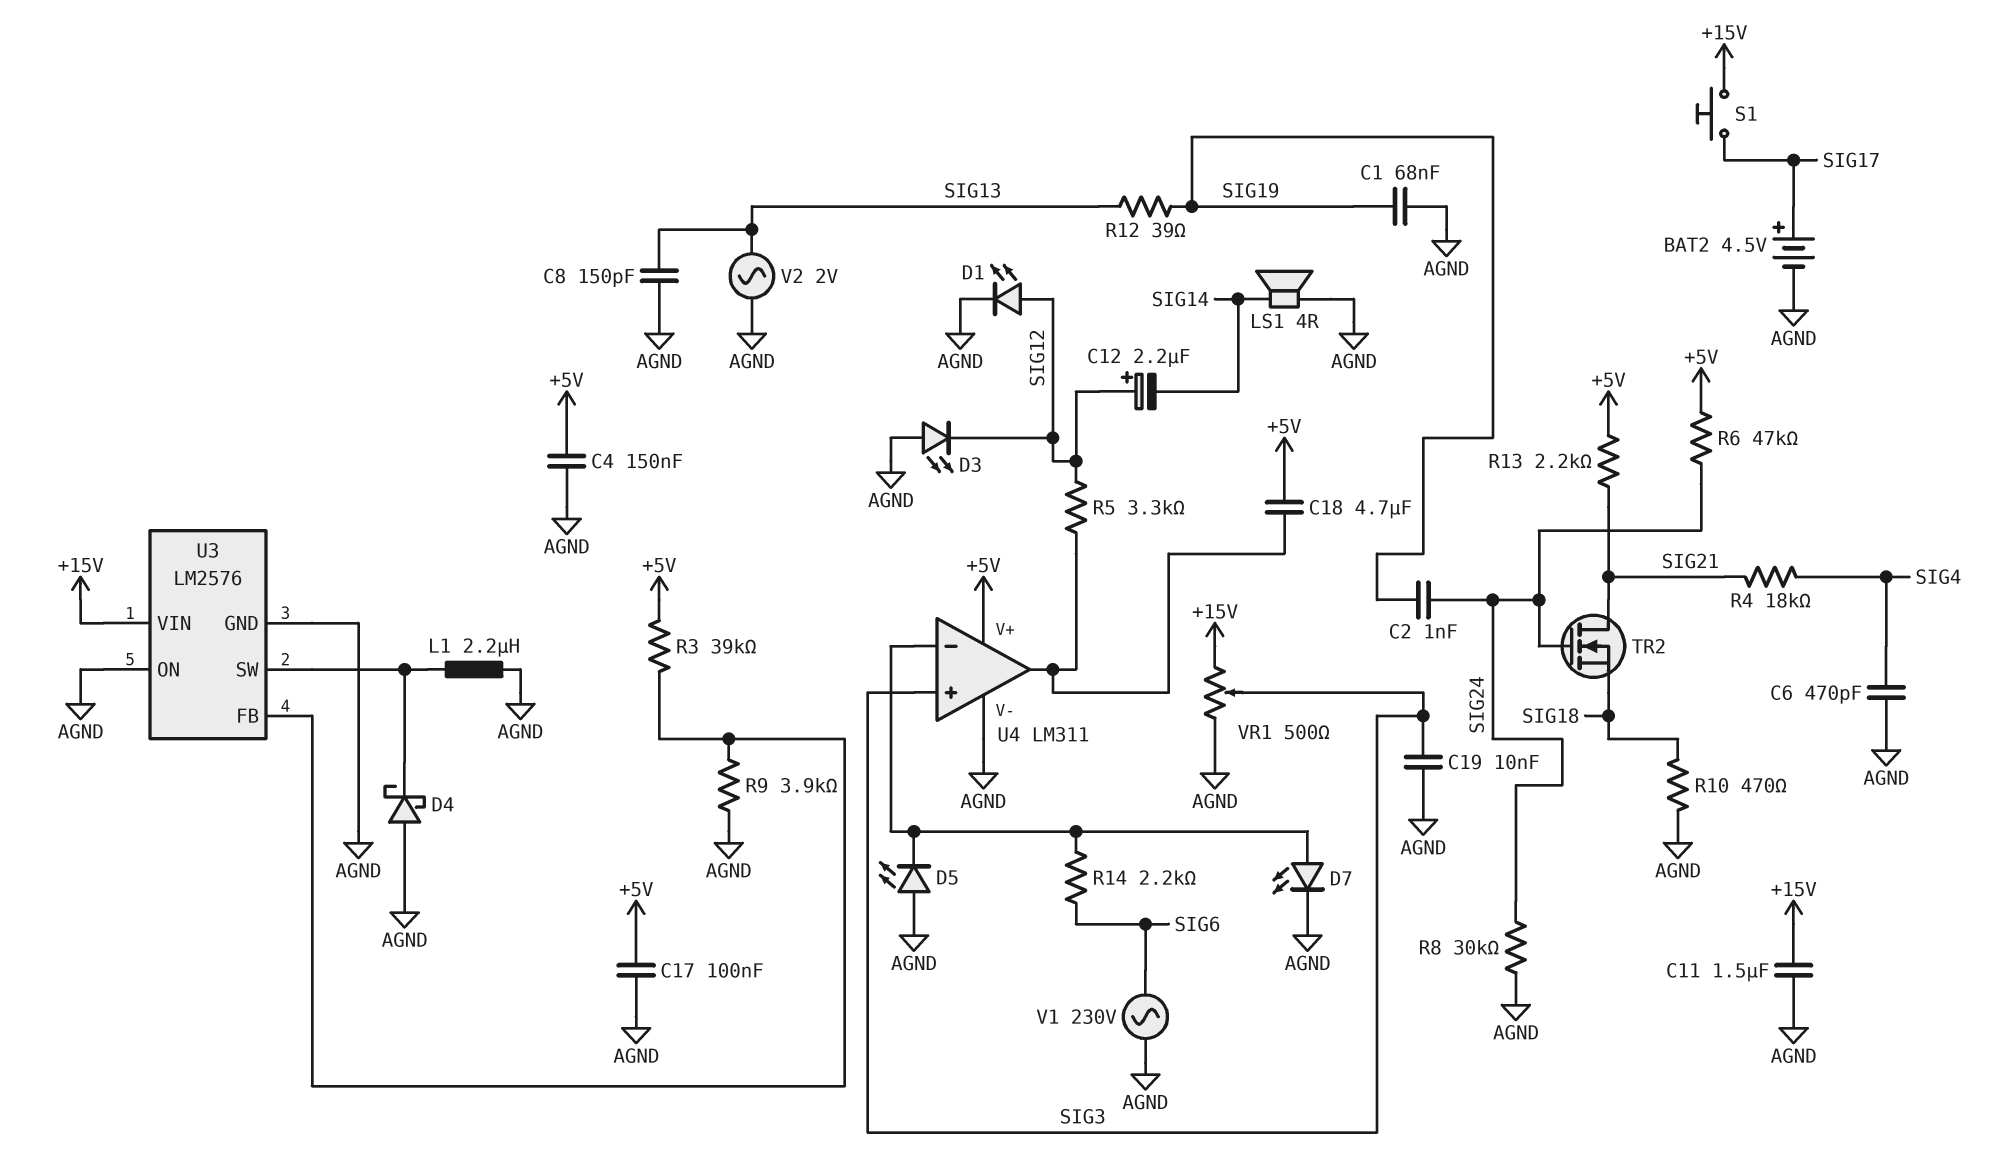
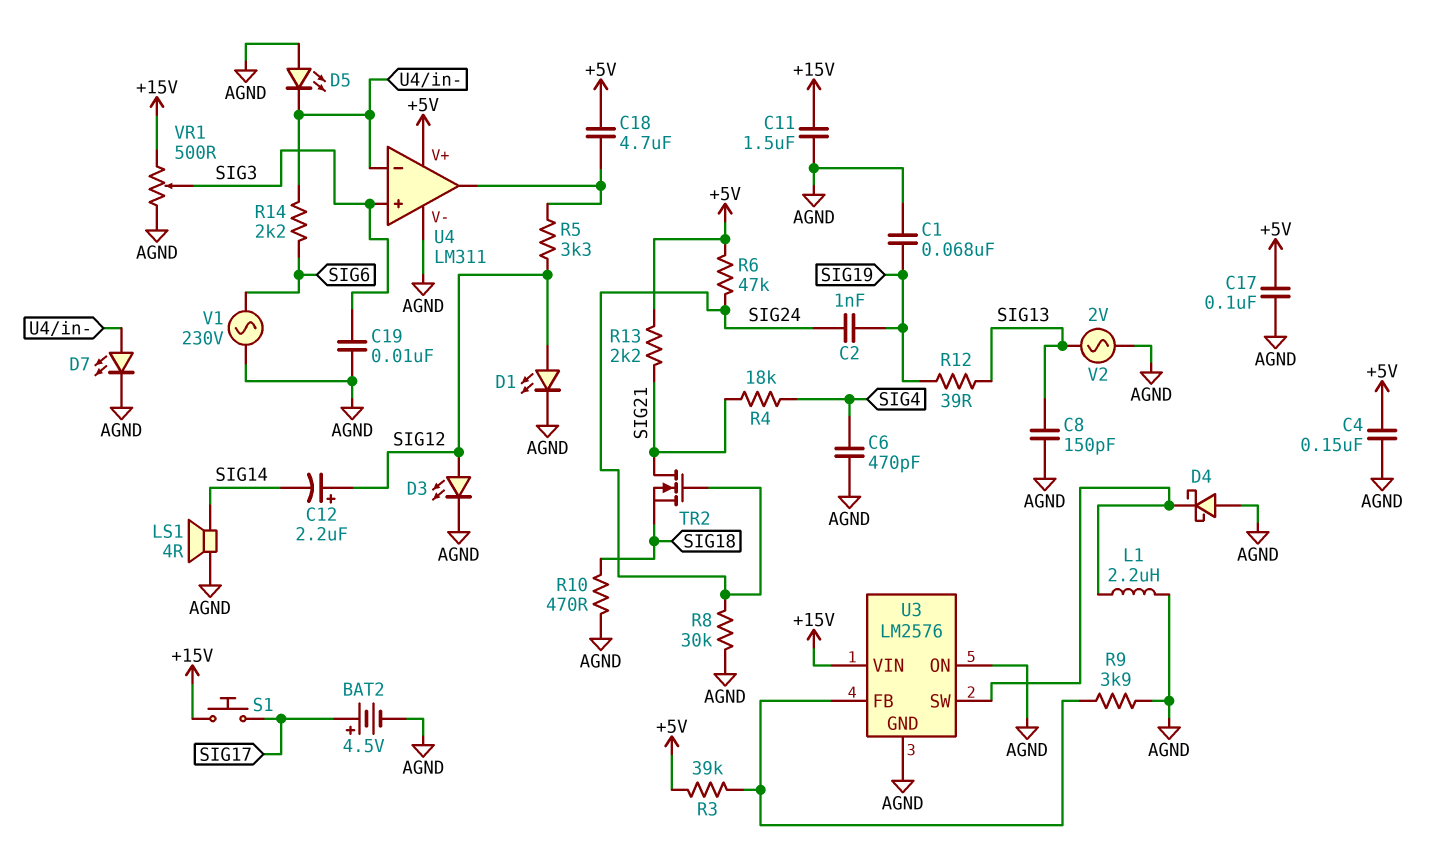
D3: LED (A AGND, K SIG12) -> LED (A SIG12, K AGND)

